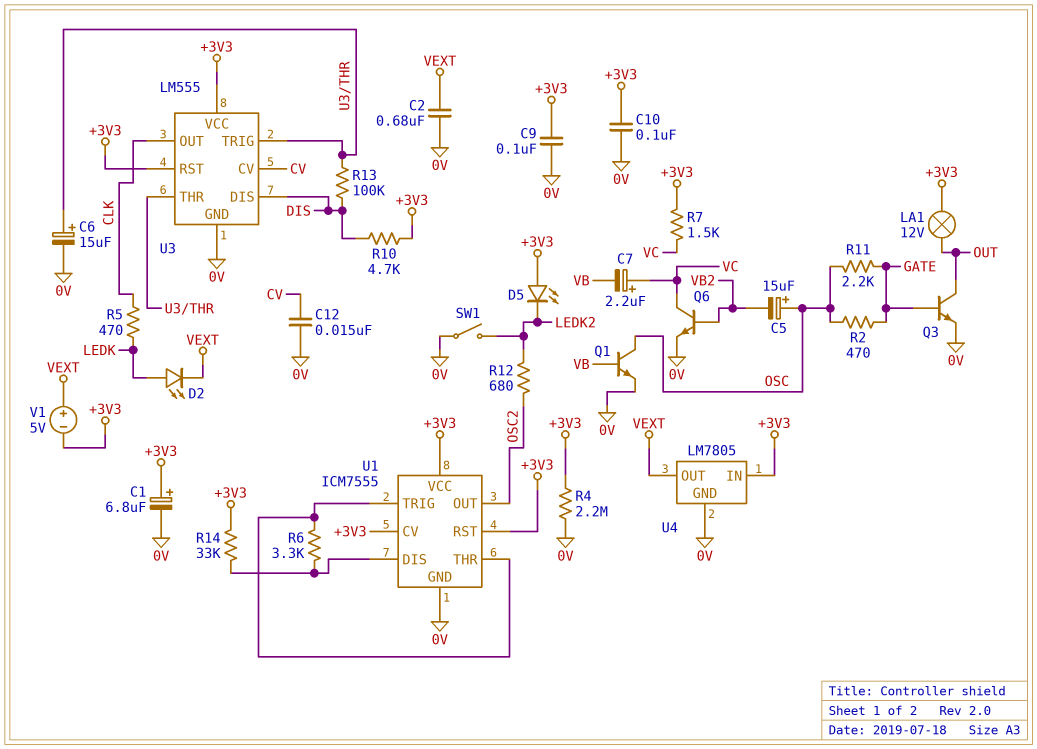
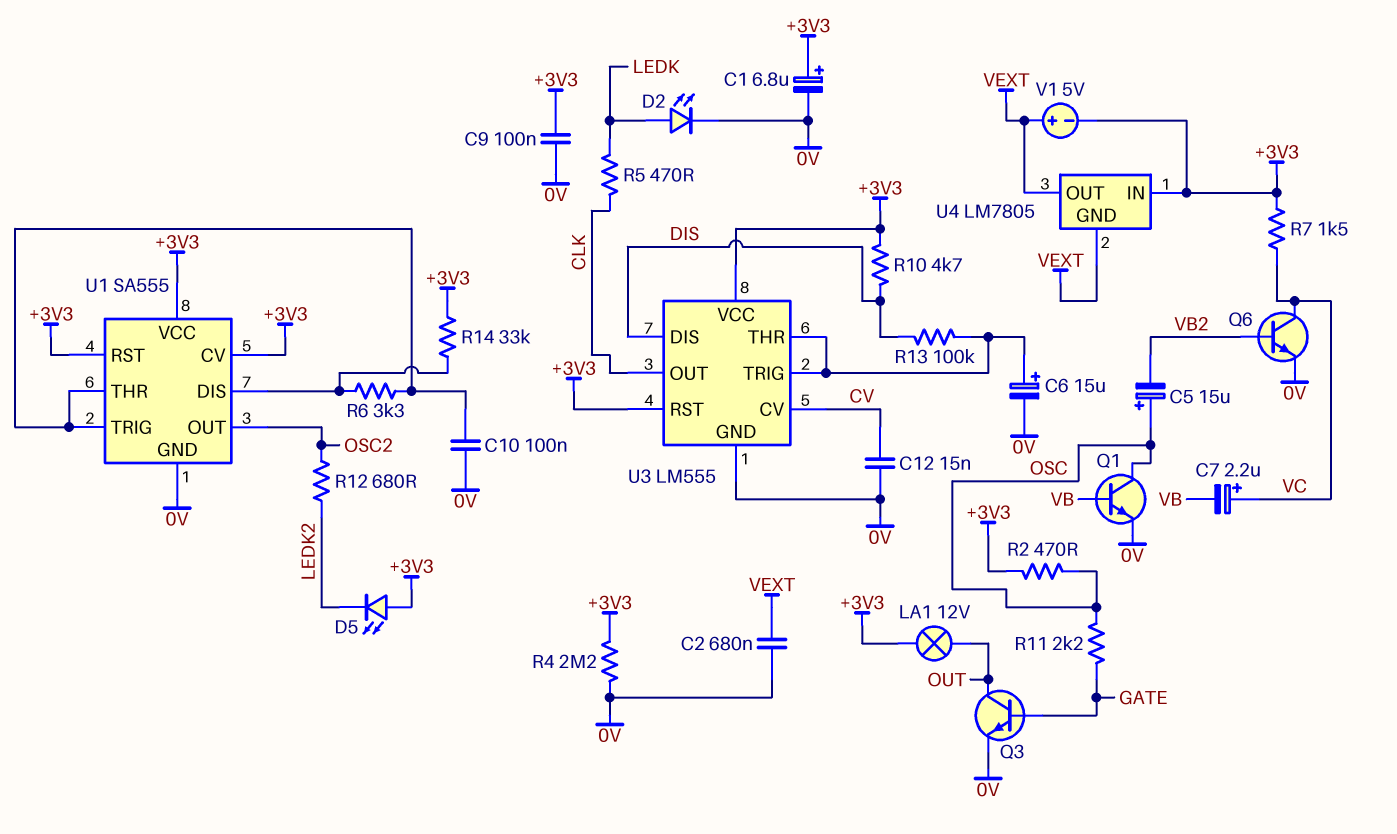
C10: 100nF (+3V3, 0V) -> 100nF (0V, U1/THR)
D2: LED (A LEDK, K VEXT) -> LED (A LEDK, K 0V)
R2: 470 (GATE, OSC) -> 470 (+3V3, OSC)
SW1: switch (0V, LEDK2) -> none
U1: ICM7555 -> SA555
U4 pin GND: 0V -> VEXT

